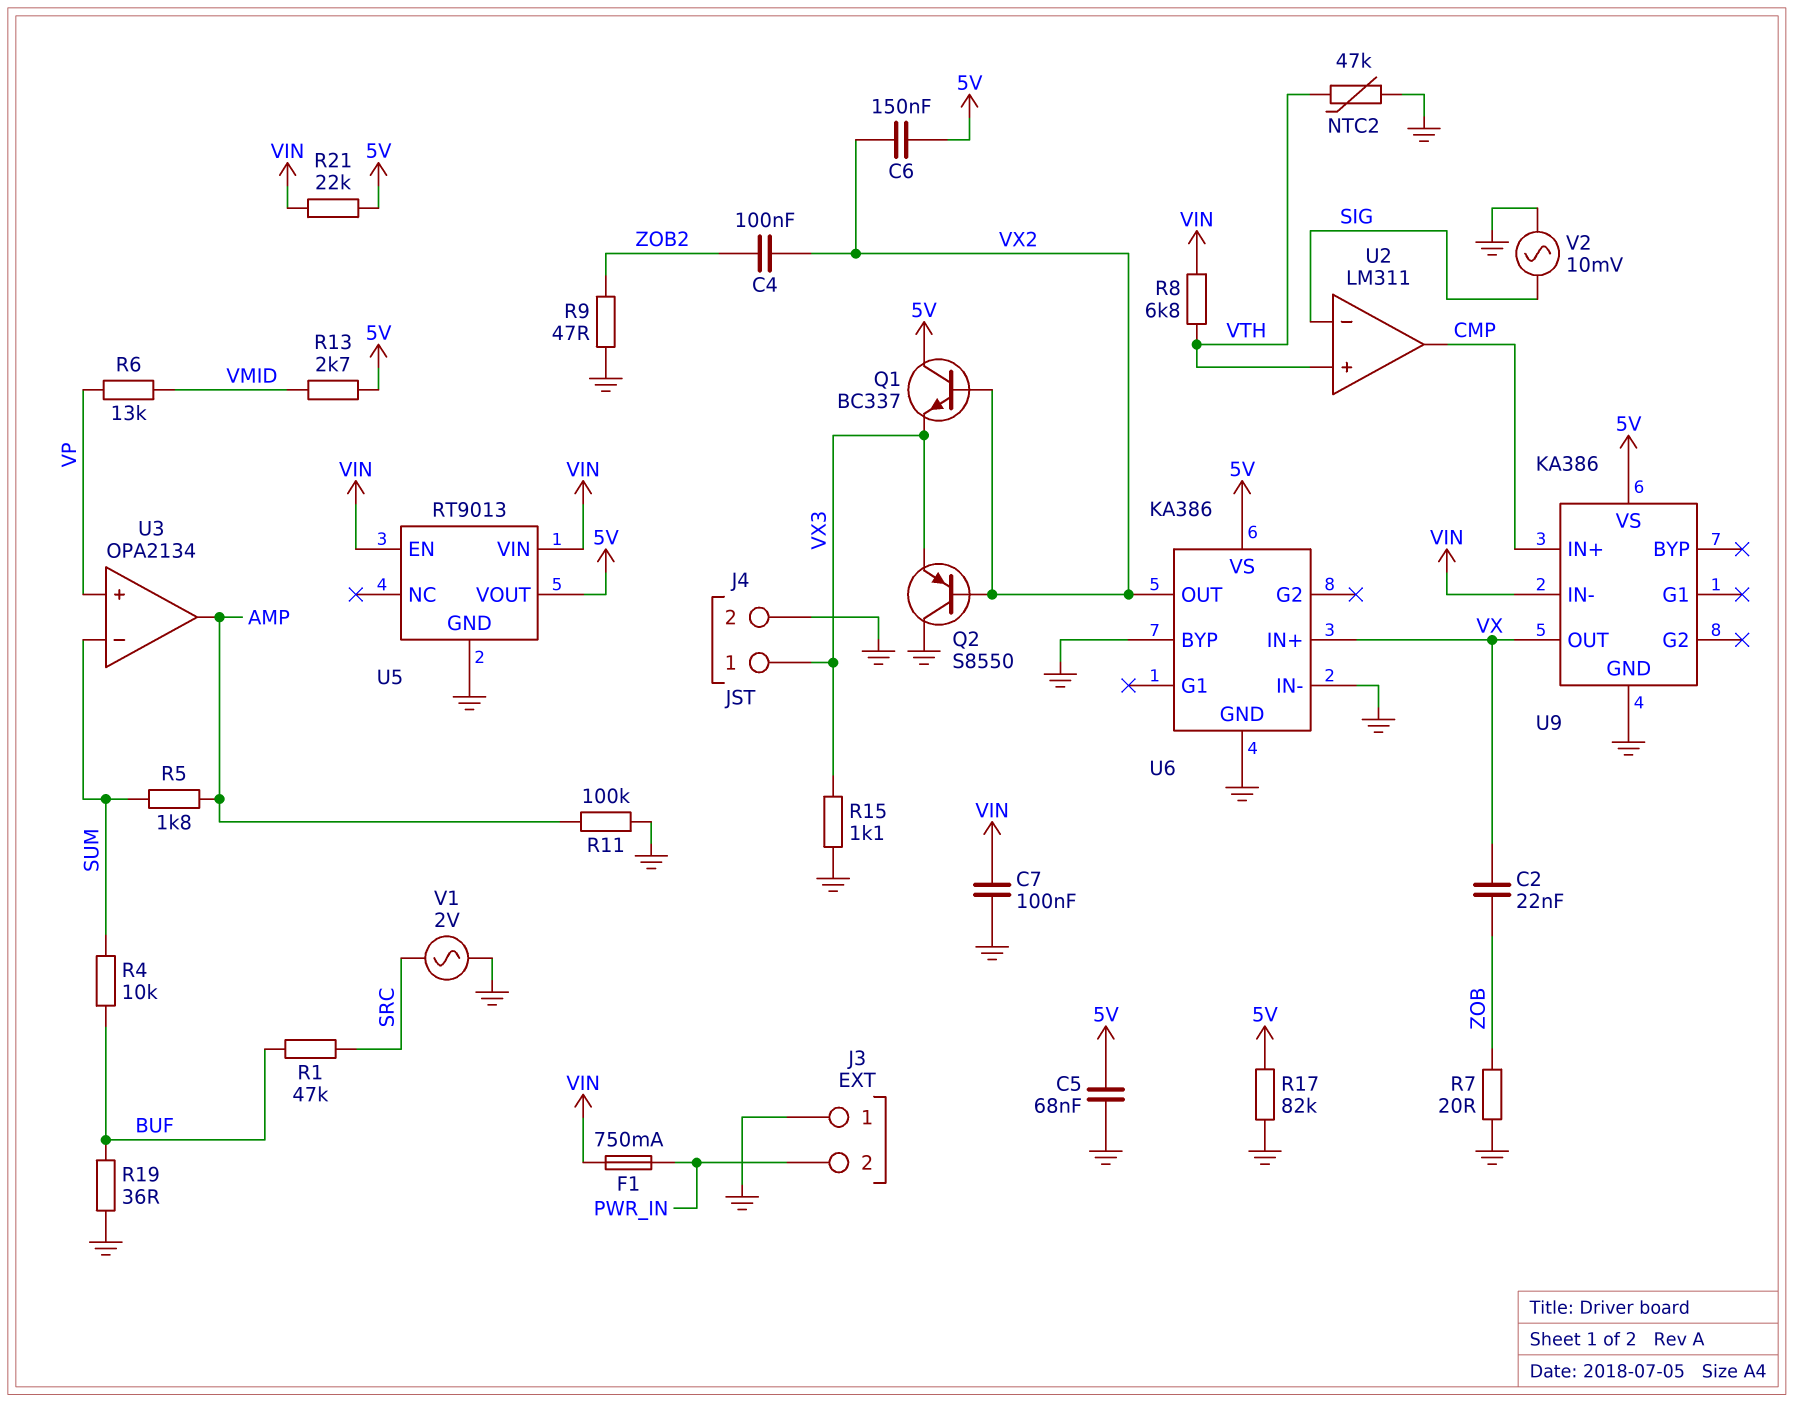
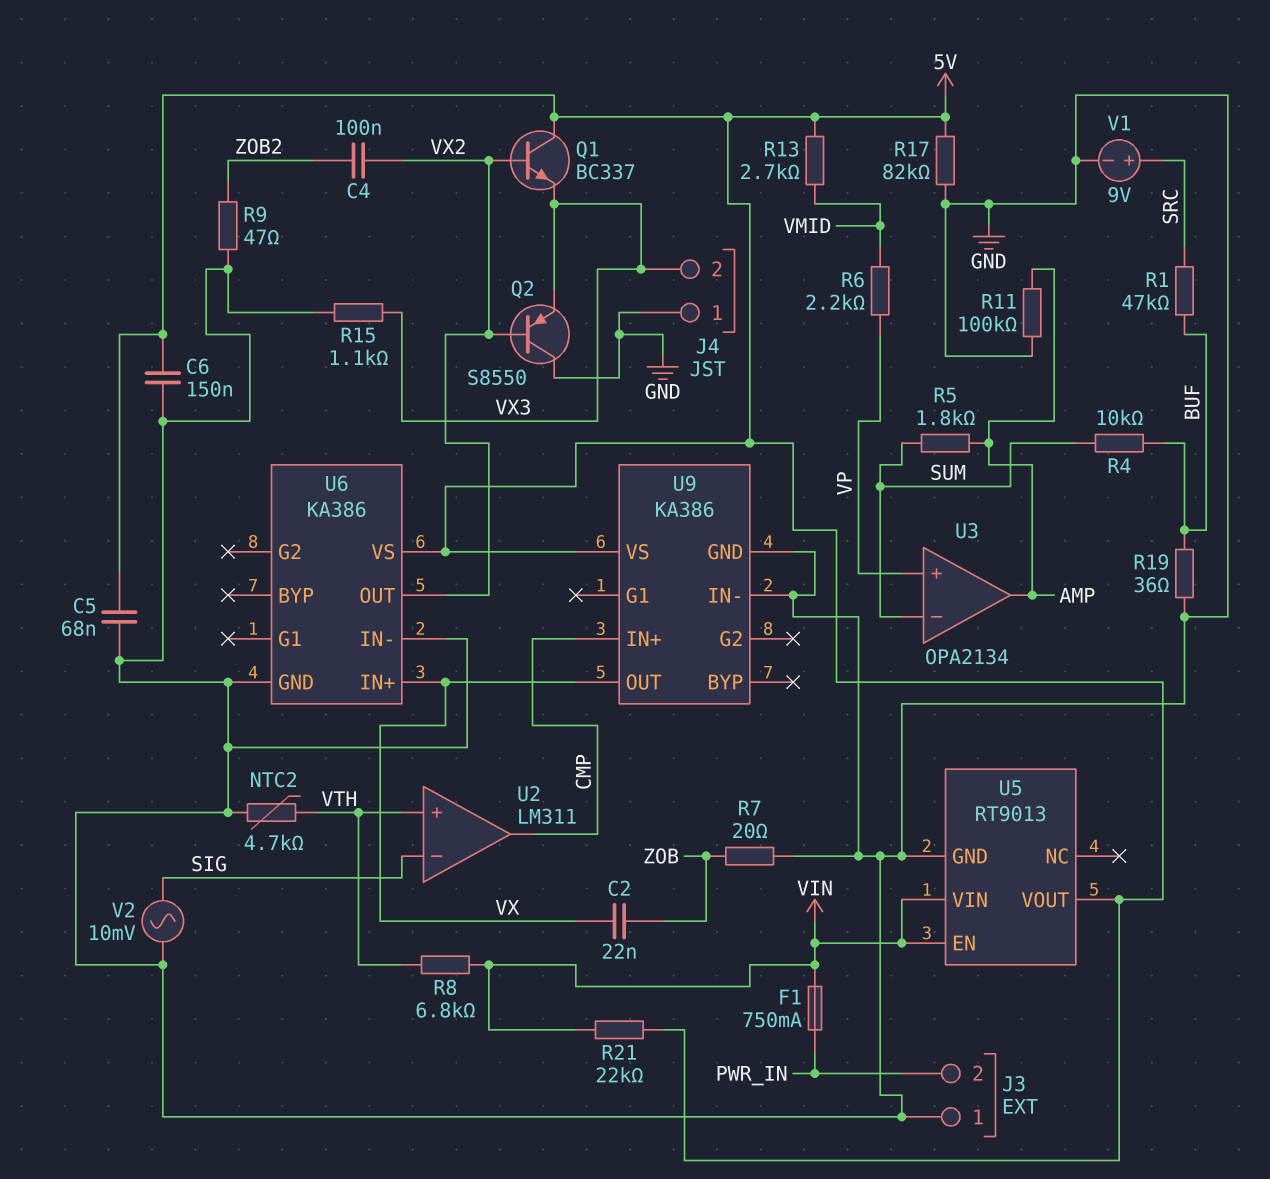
C6: 150nF (5V, VX2) -> 150nF (5V, GND)
C7: 100nF (GND, VIN) -> none
J4 pin 1: VX3 -> GND
J4 pin 2: GND -> VX3
NTC2: 47k (GND, VTH) -> 4.7k (GND, VTH)
R6: 13k (VMID, VP) -> 2.2k (VMID, VP)
U6 pin BYP: GND -> none
U9 pin IN-: VIN -> GND
V1: AC 2V (GND, SRC) -> 9V (plus SRC, minus GND)

